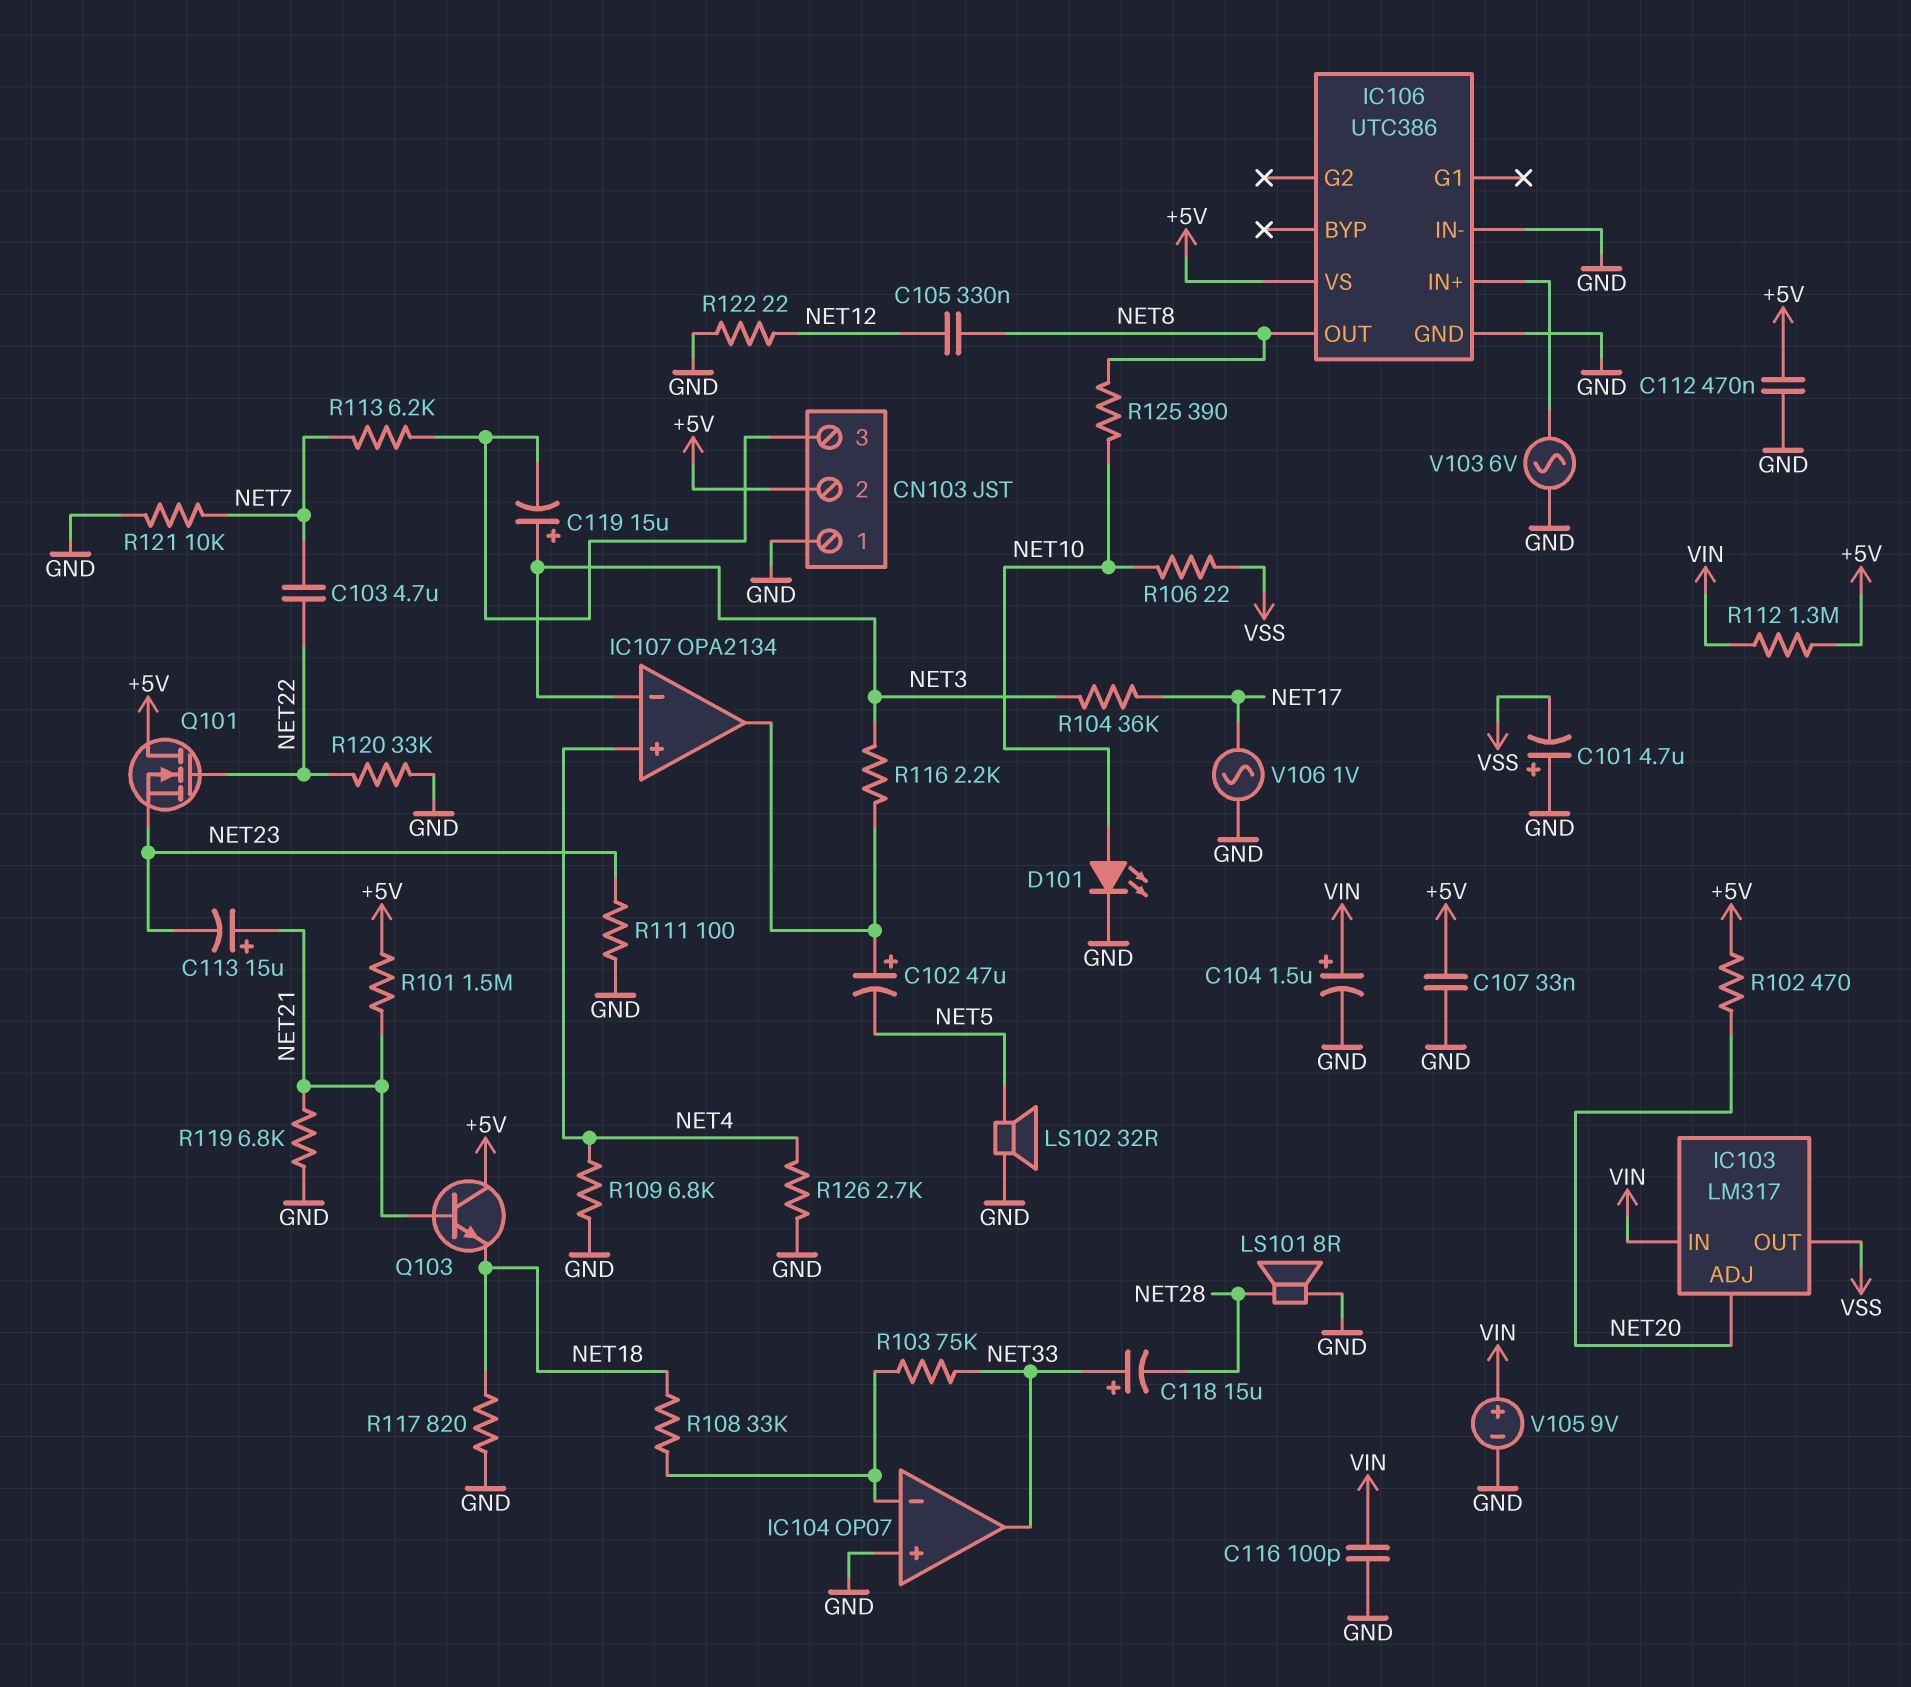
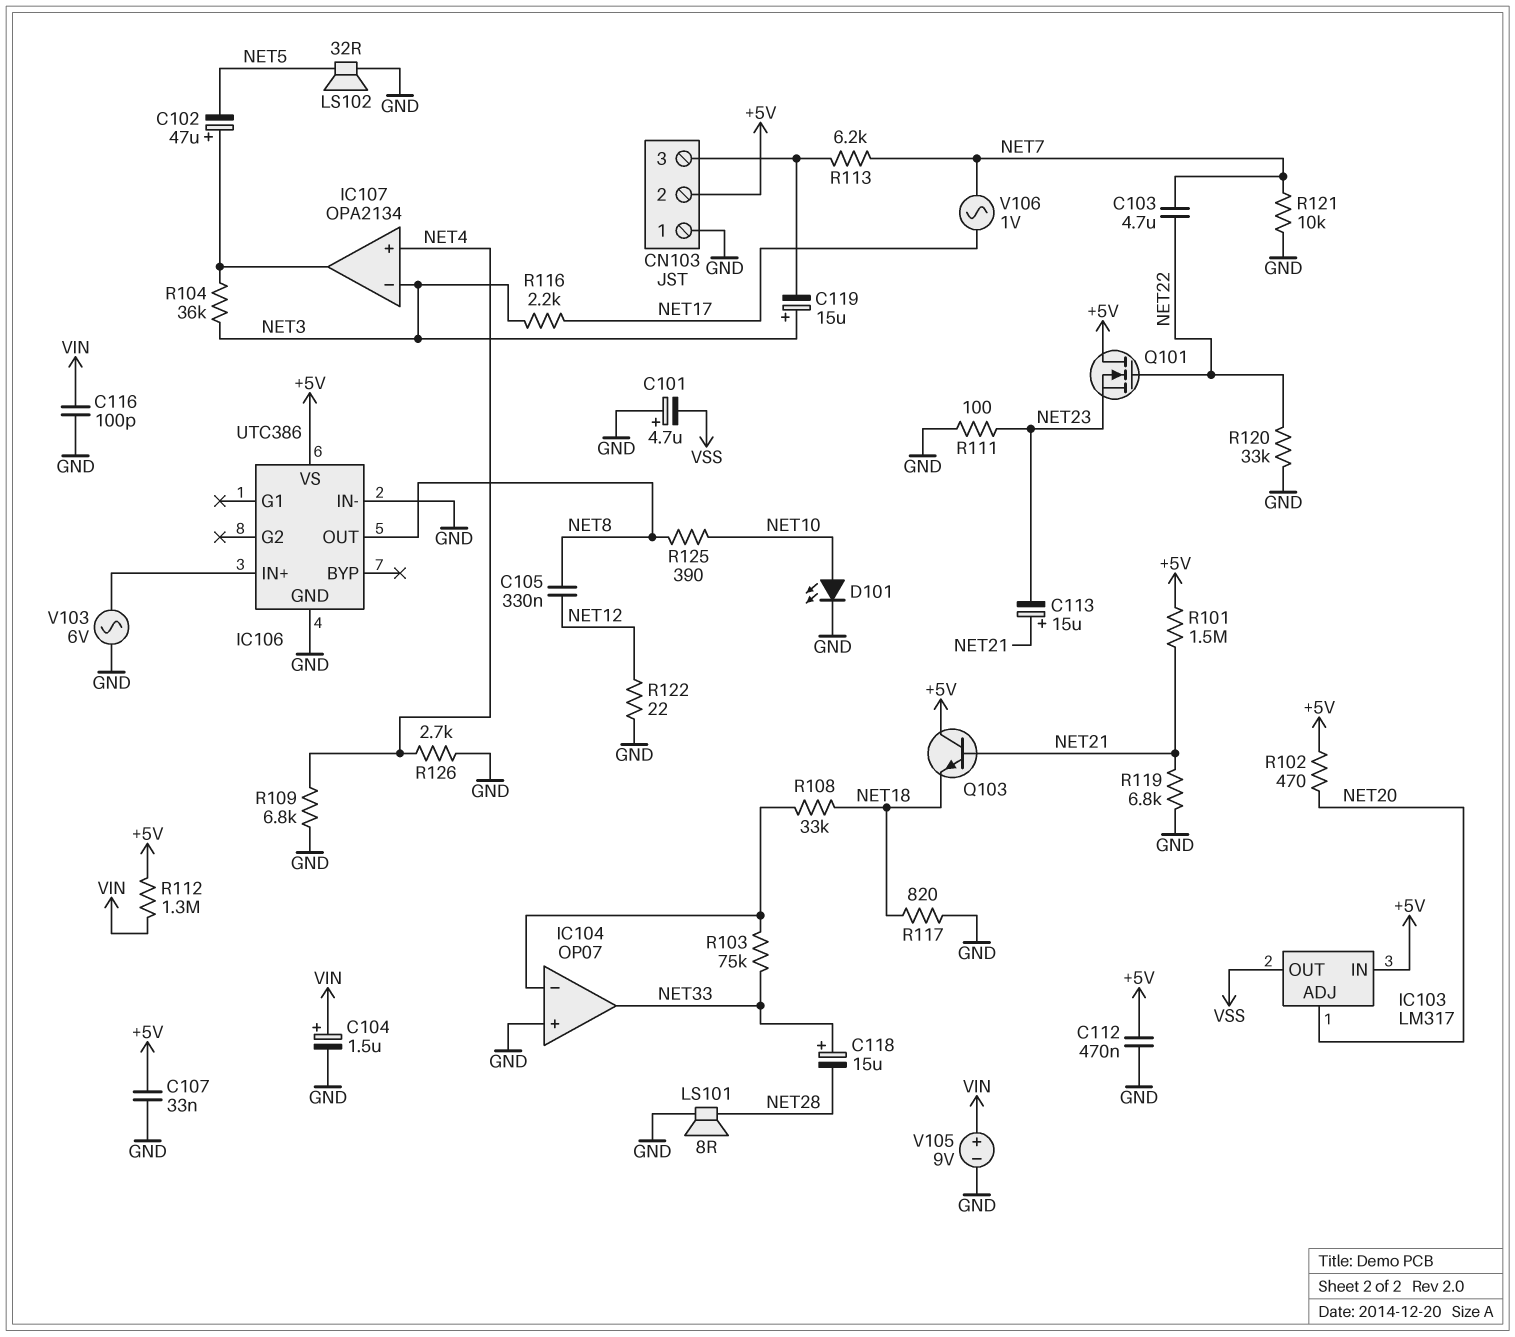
IC103 pin IN: VIN -> +5V
R104: 36k (NET3, NET17) -> 36k (IC107/out, NET3)
R106: 22 (NET10, VSS) -> none
R116: 2.2k (IC107/out, NET3) -> 2.2k (NET3, NET17)
V106: AC 1V (GND, NET17) -> AC 1V (NET7, NET17)

